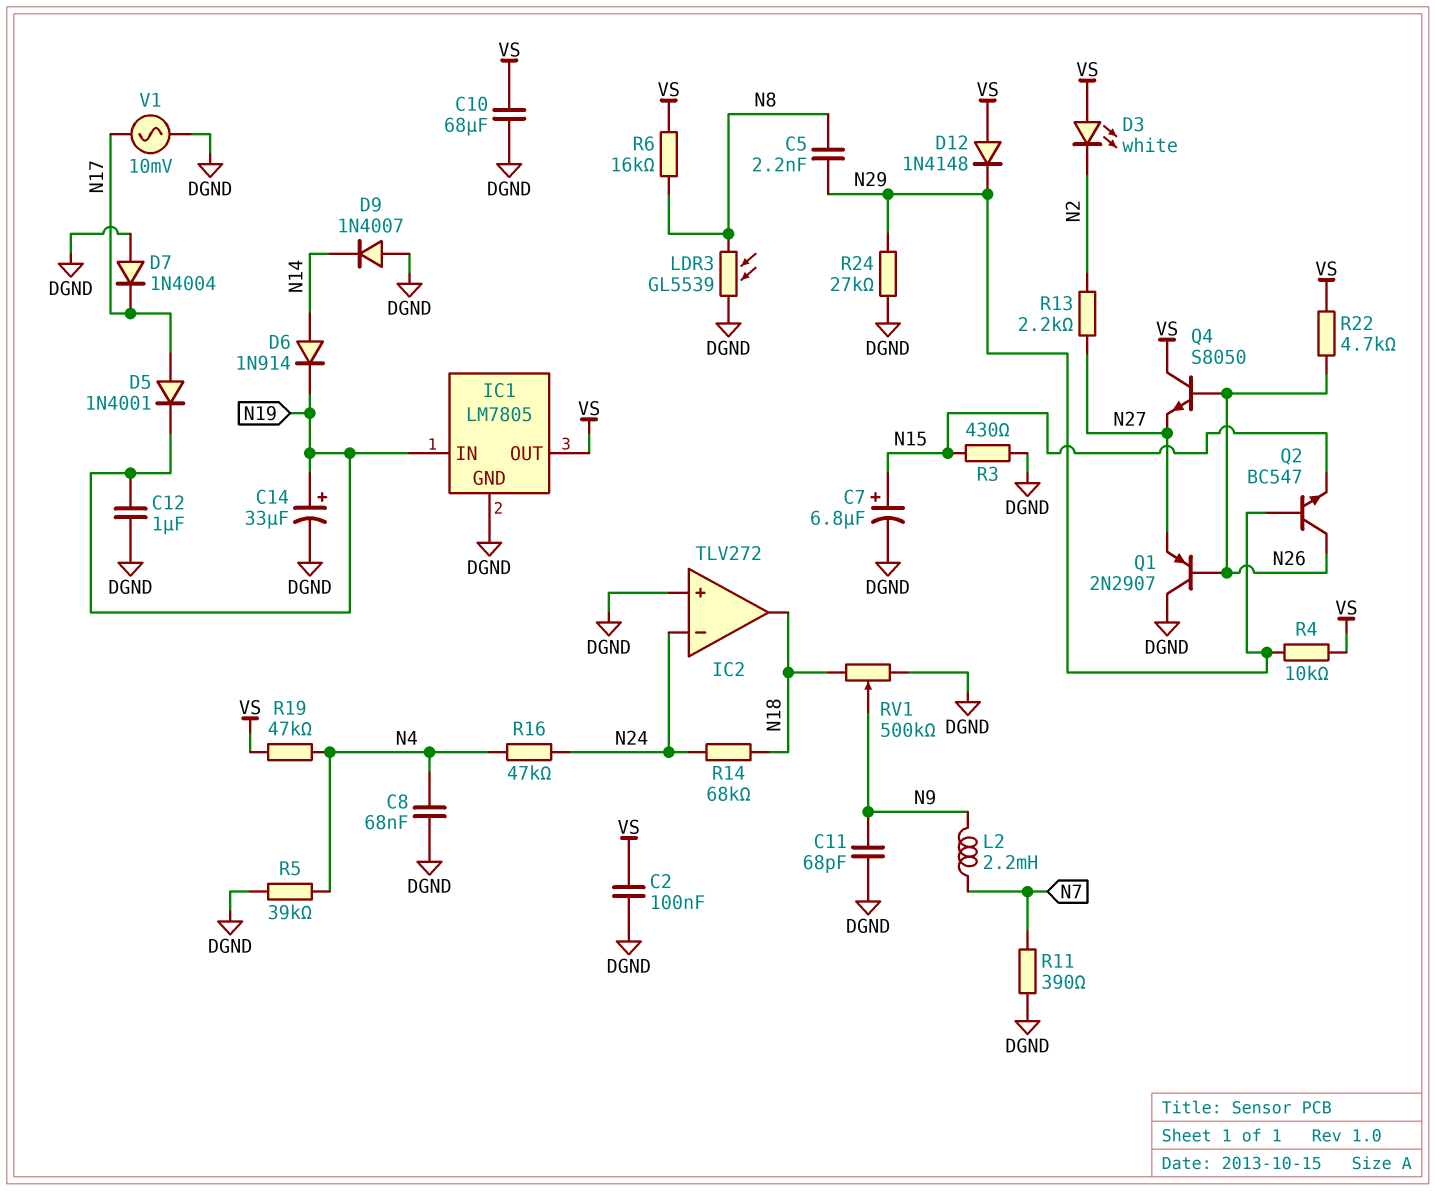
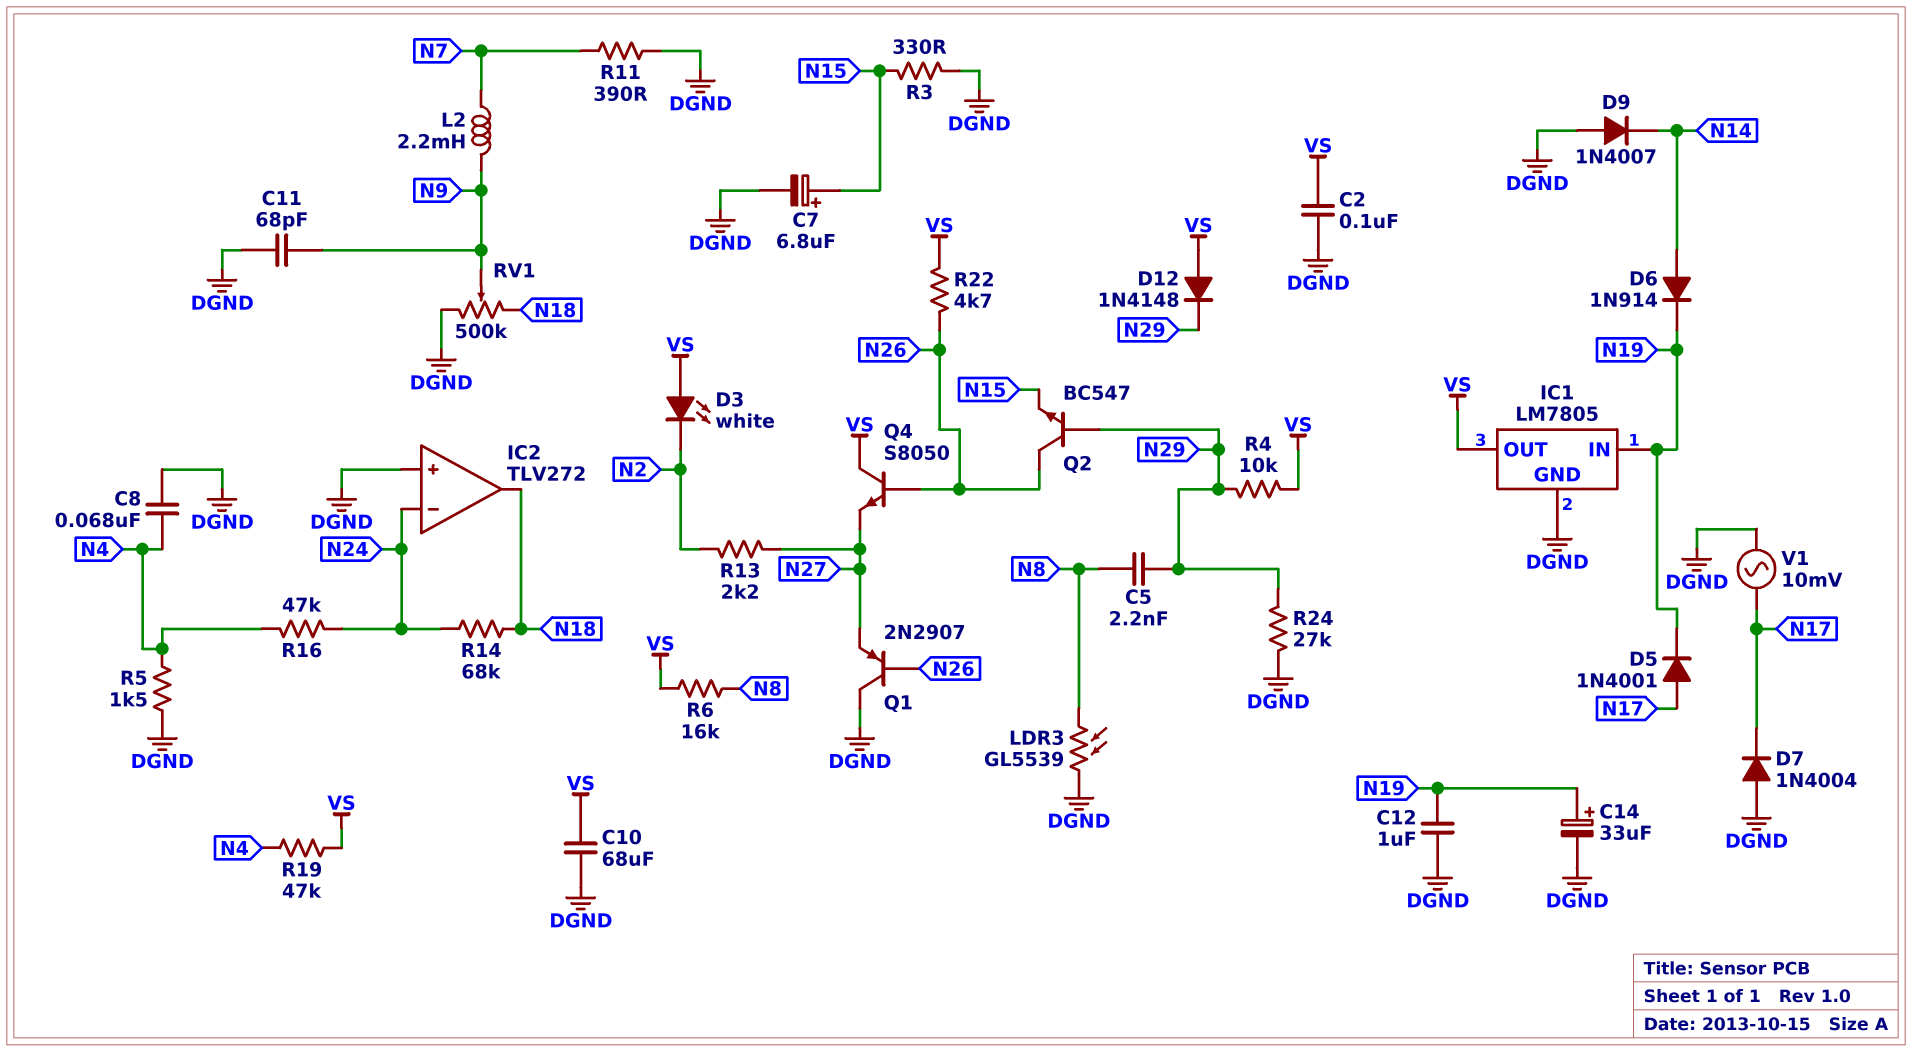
R3: 430 (DGND, N15) -> 330 (DGND, N15)
R5: 39k (DGND, N4) -> 1.5k (DGND, N4)

